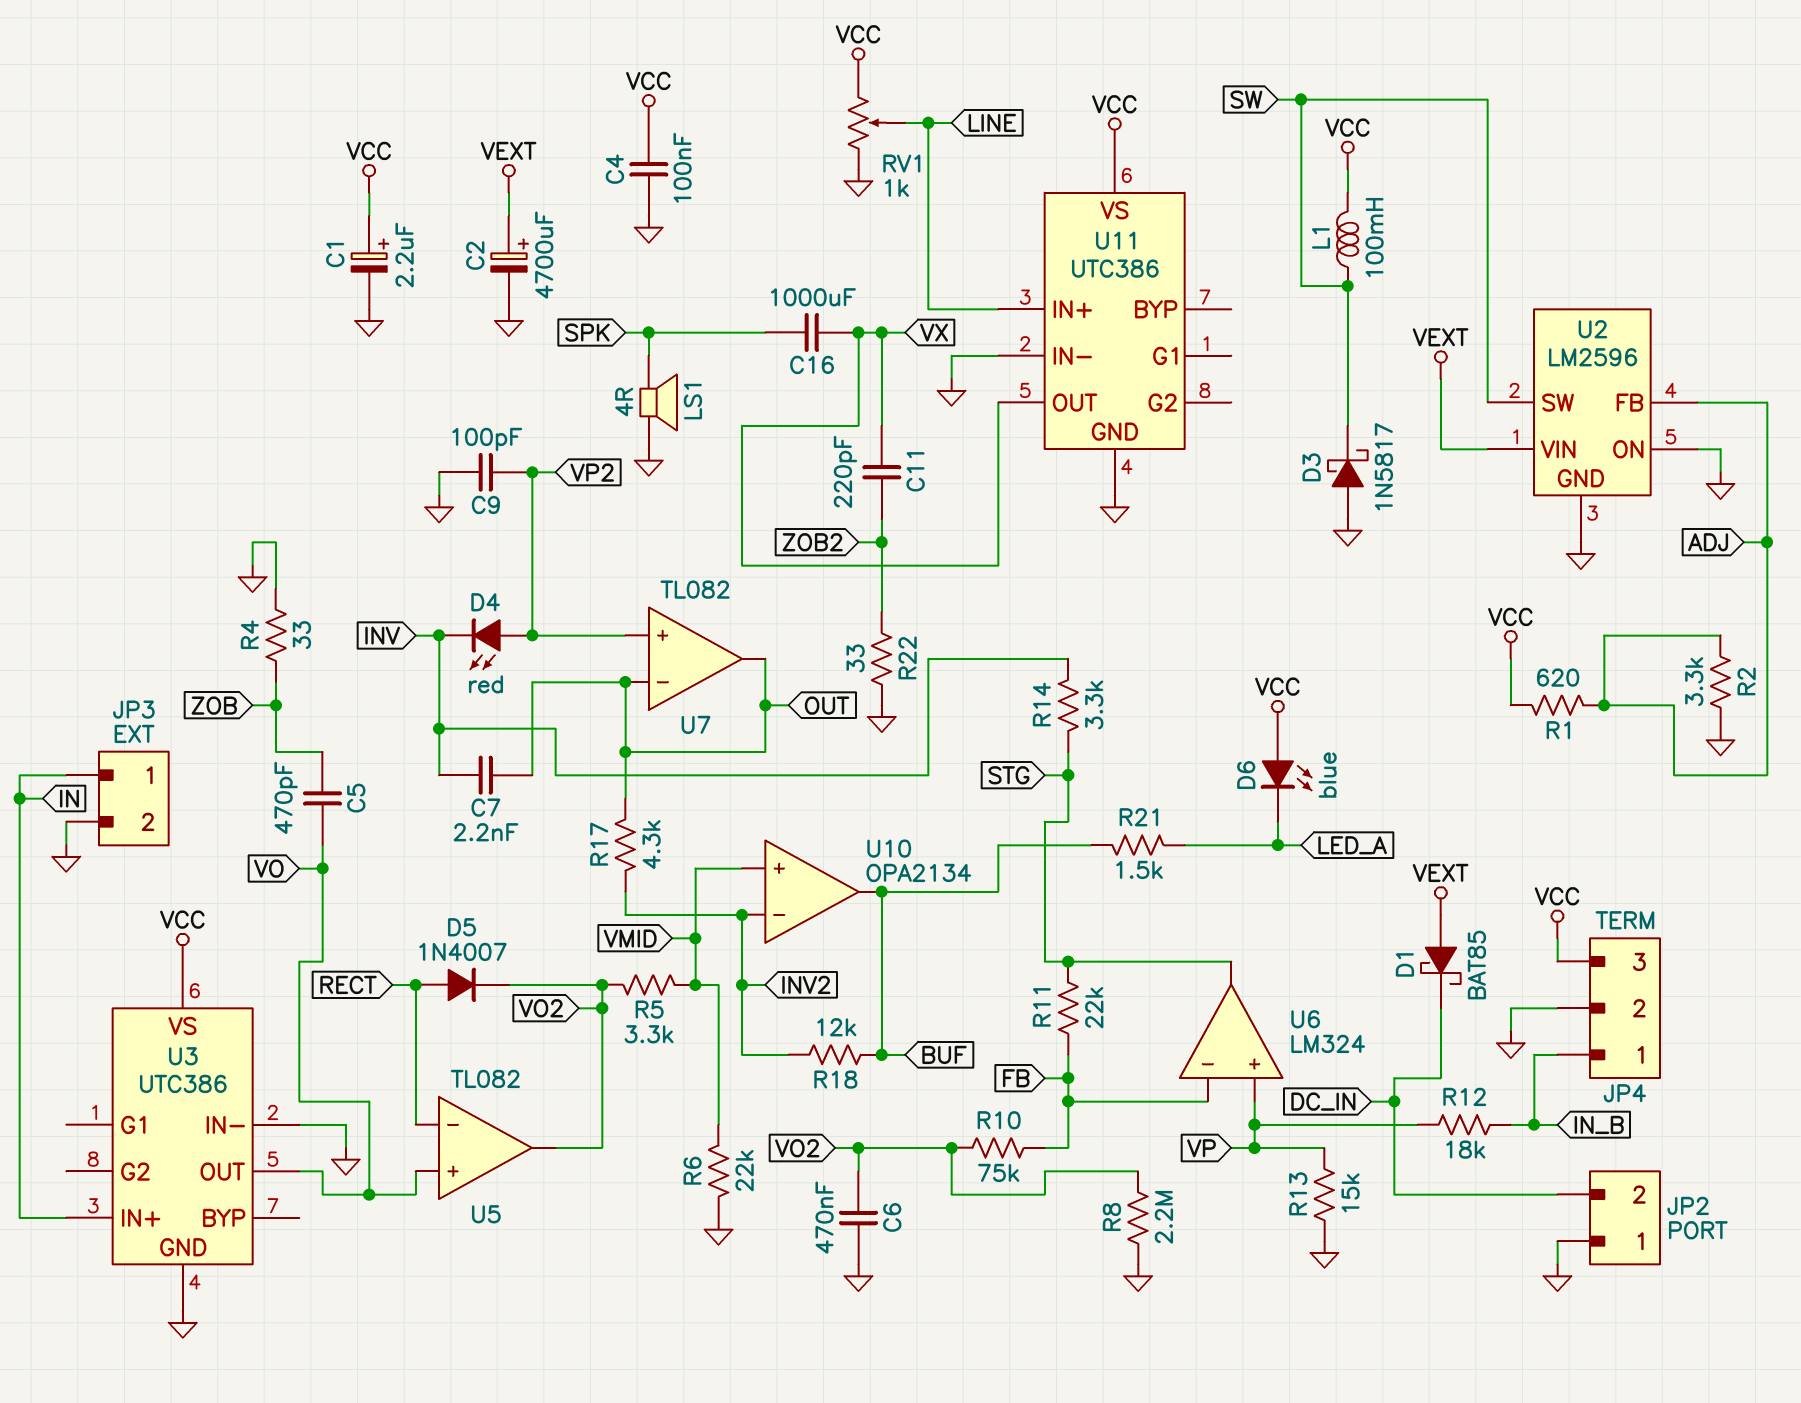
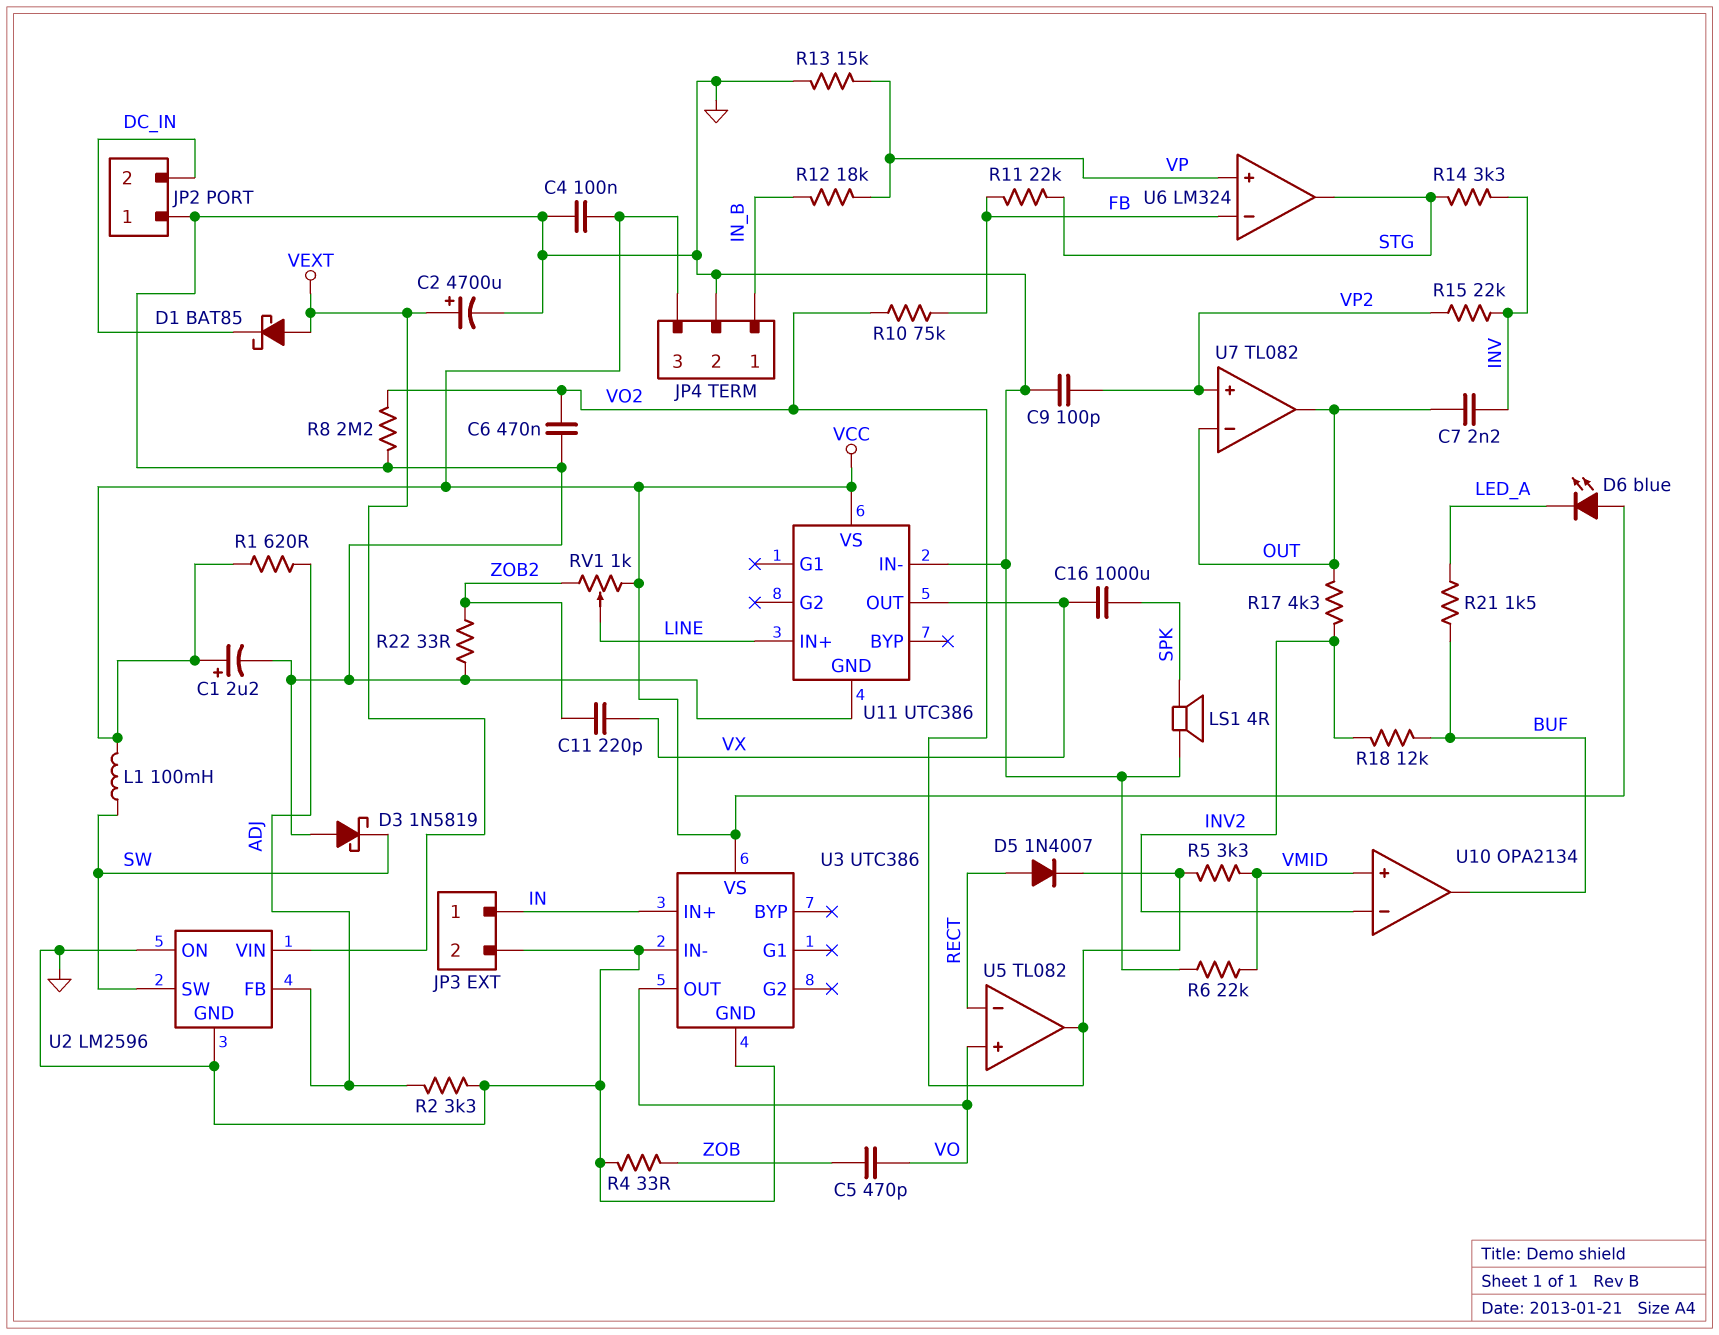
D3: schottky 1N5817 (A GND, K SW) -> schottky 1N5819 (A GND, K SW)
D4: LED red (A VP2, K INV) -> none
R15: none -> 22k (INV, VP2)
RV1: 1k (GND, VCC, wiper LINE) -> 1k (VCC, ZOB2, wiper LINE)

